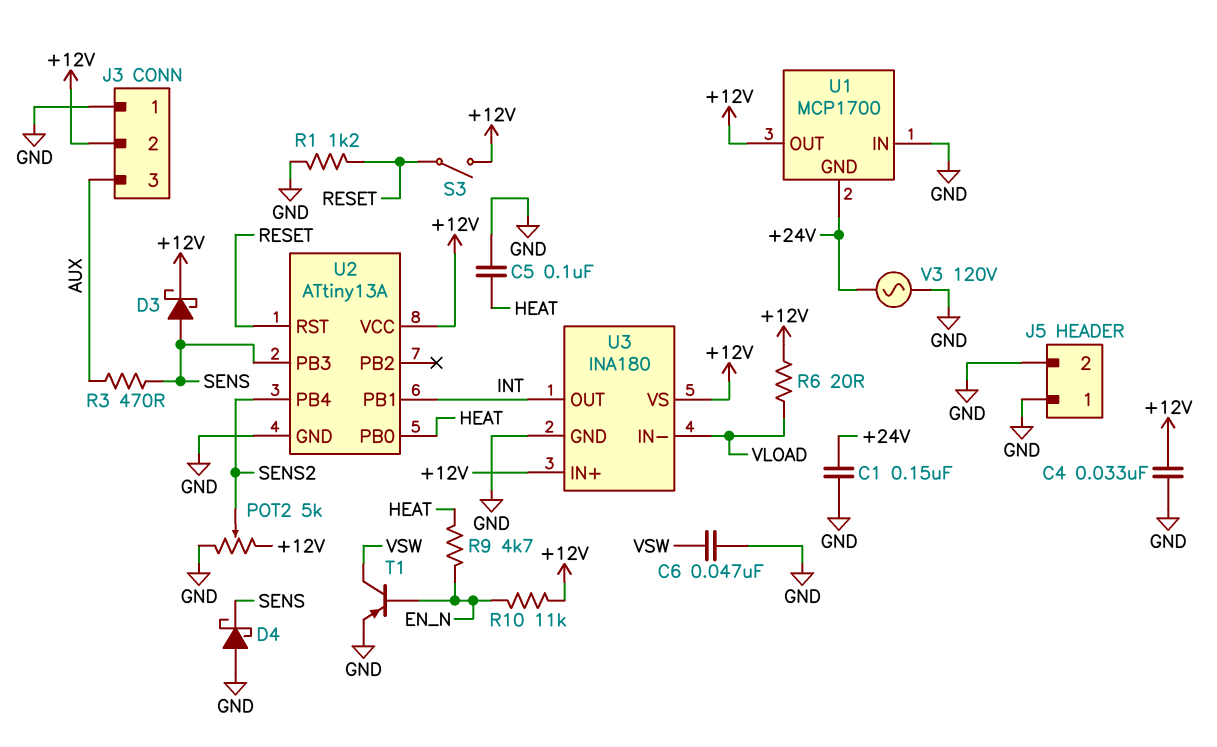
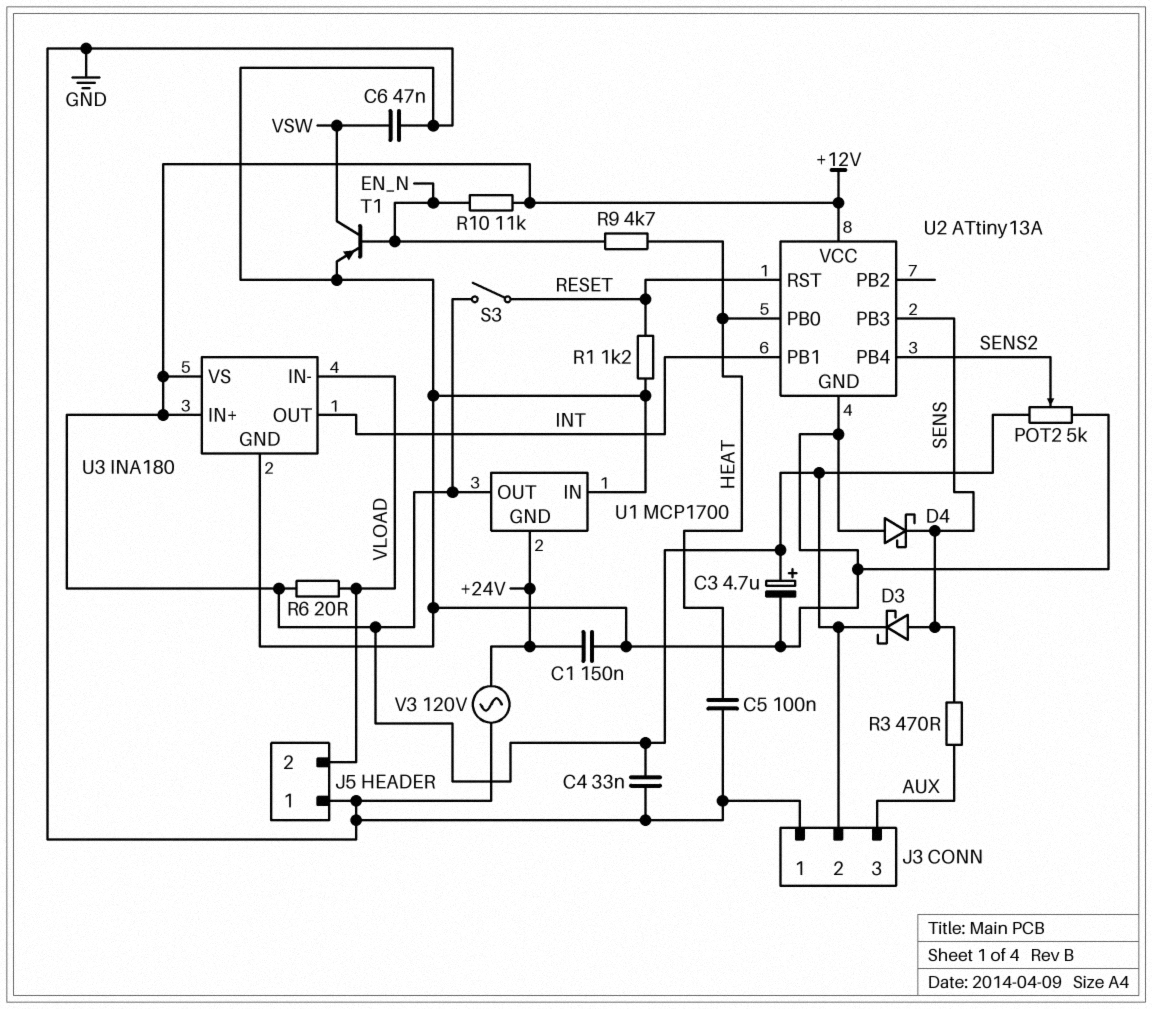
C3: none -> 4.7uF (plus +12V, minus GND)
J5 pin 2: GND -> VLOAD

